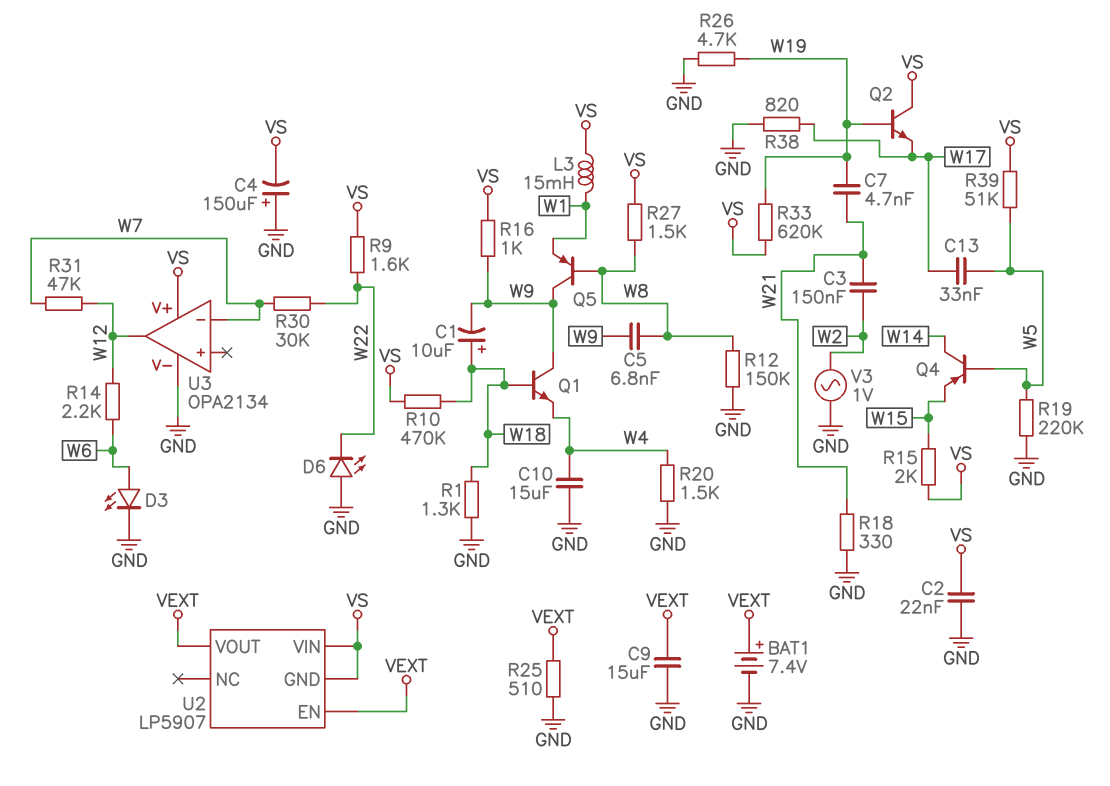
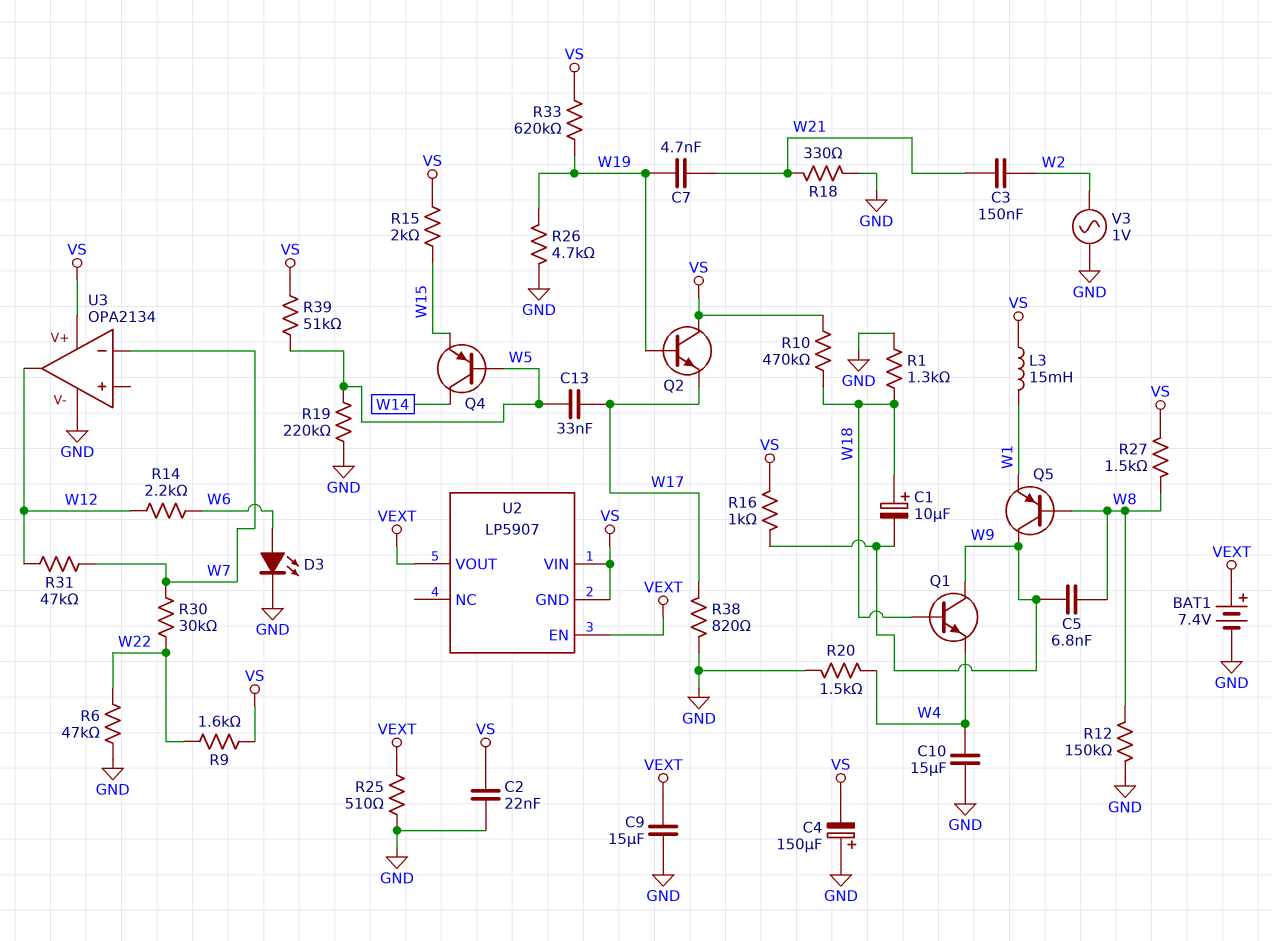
D6: LED (A GND, K W22) -> none
R6: none -> 47k (GND, W22)

